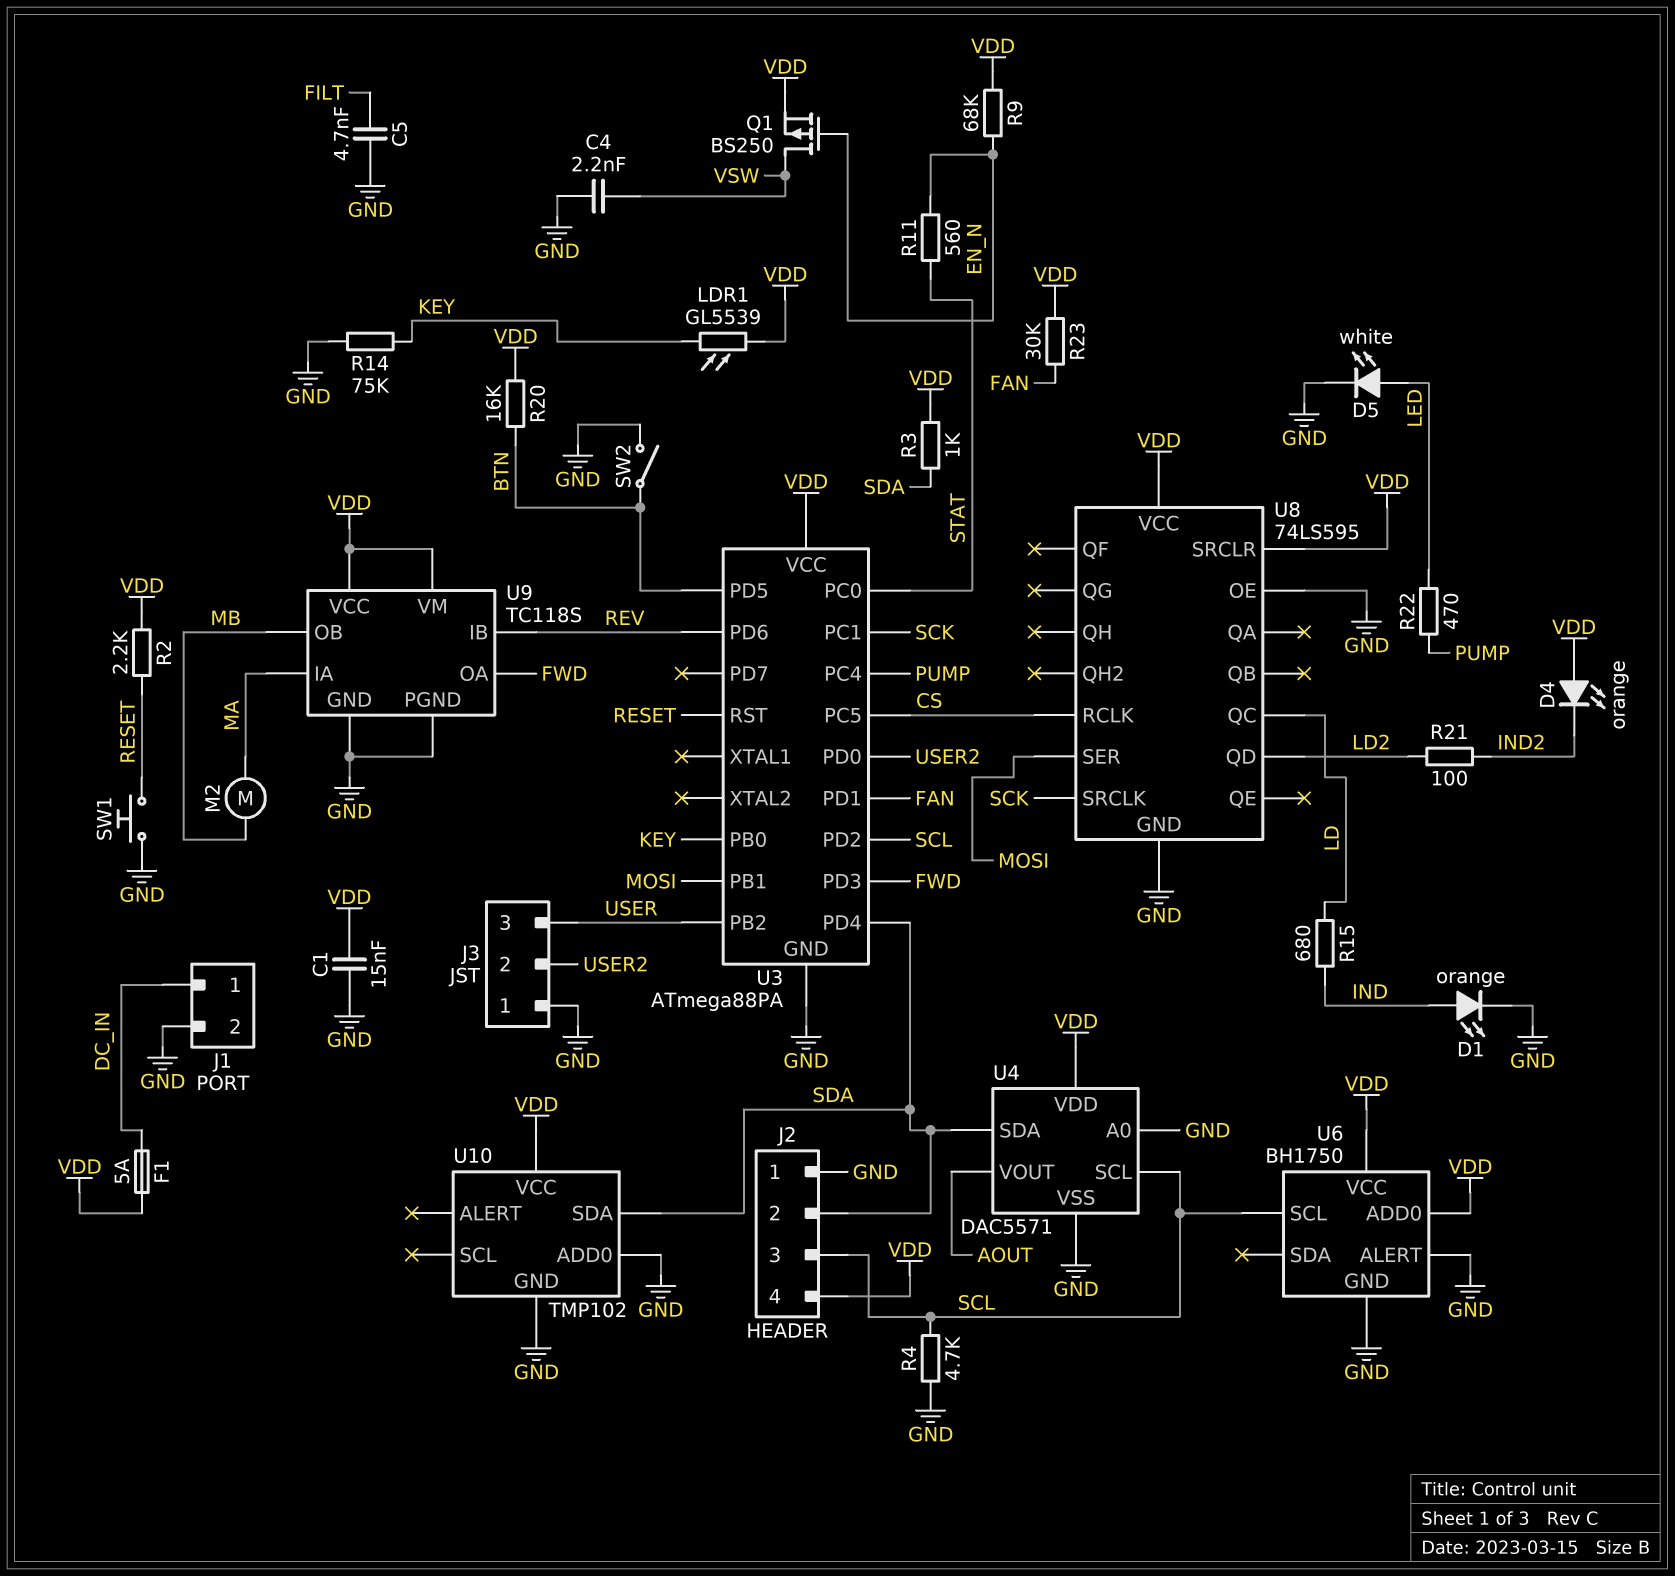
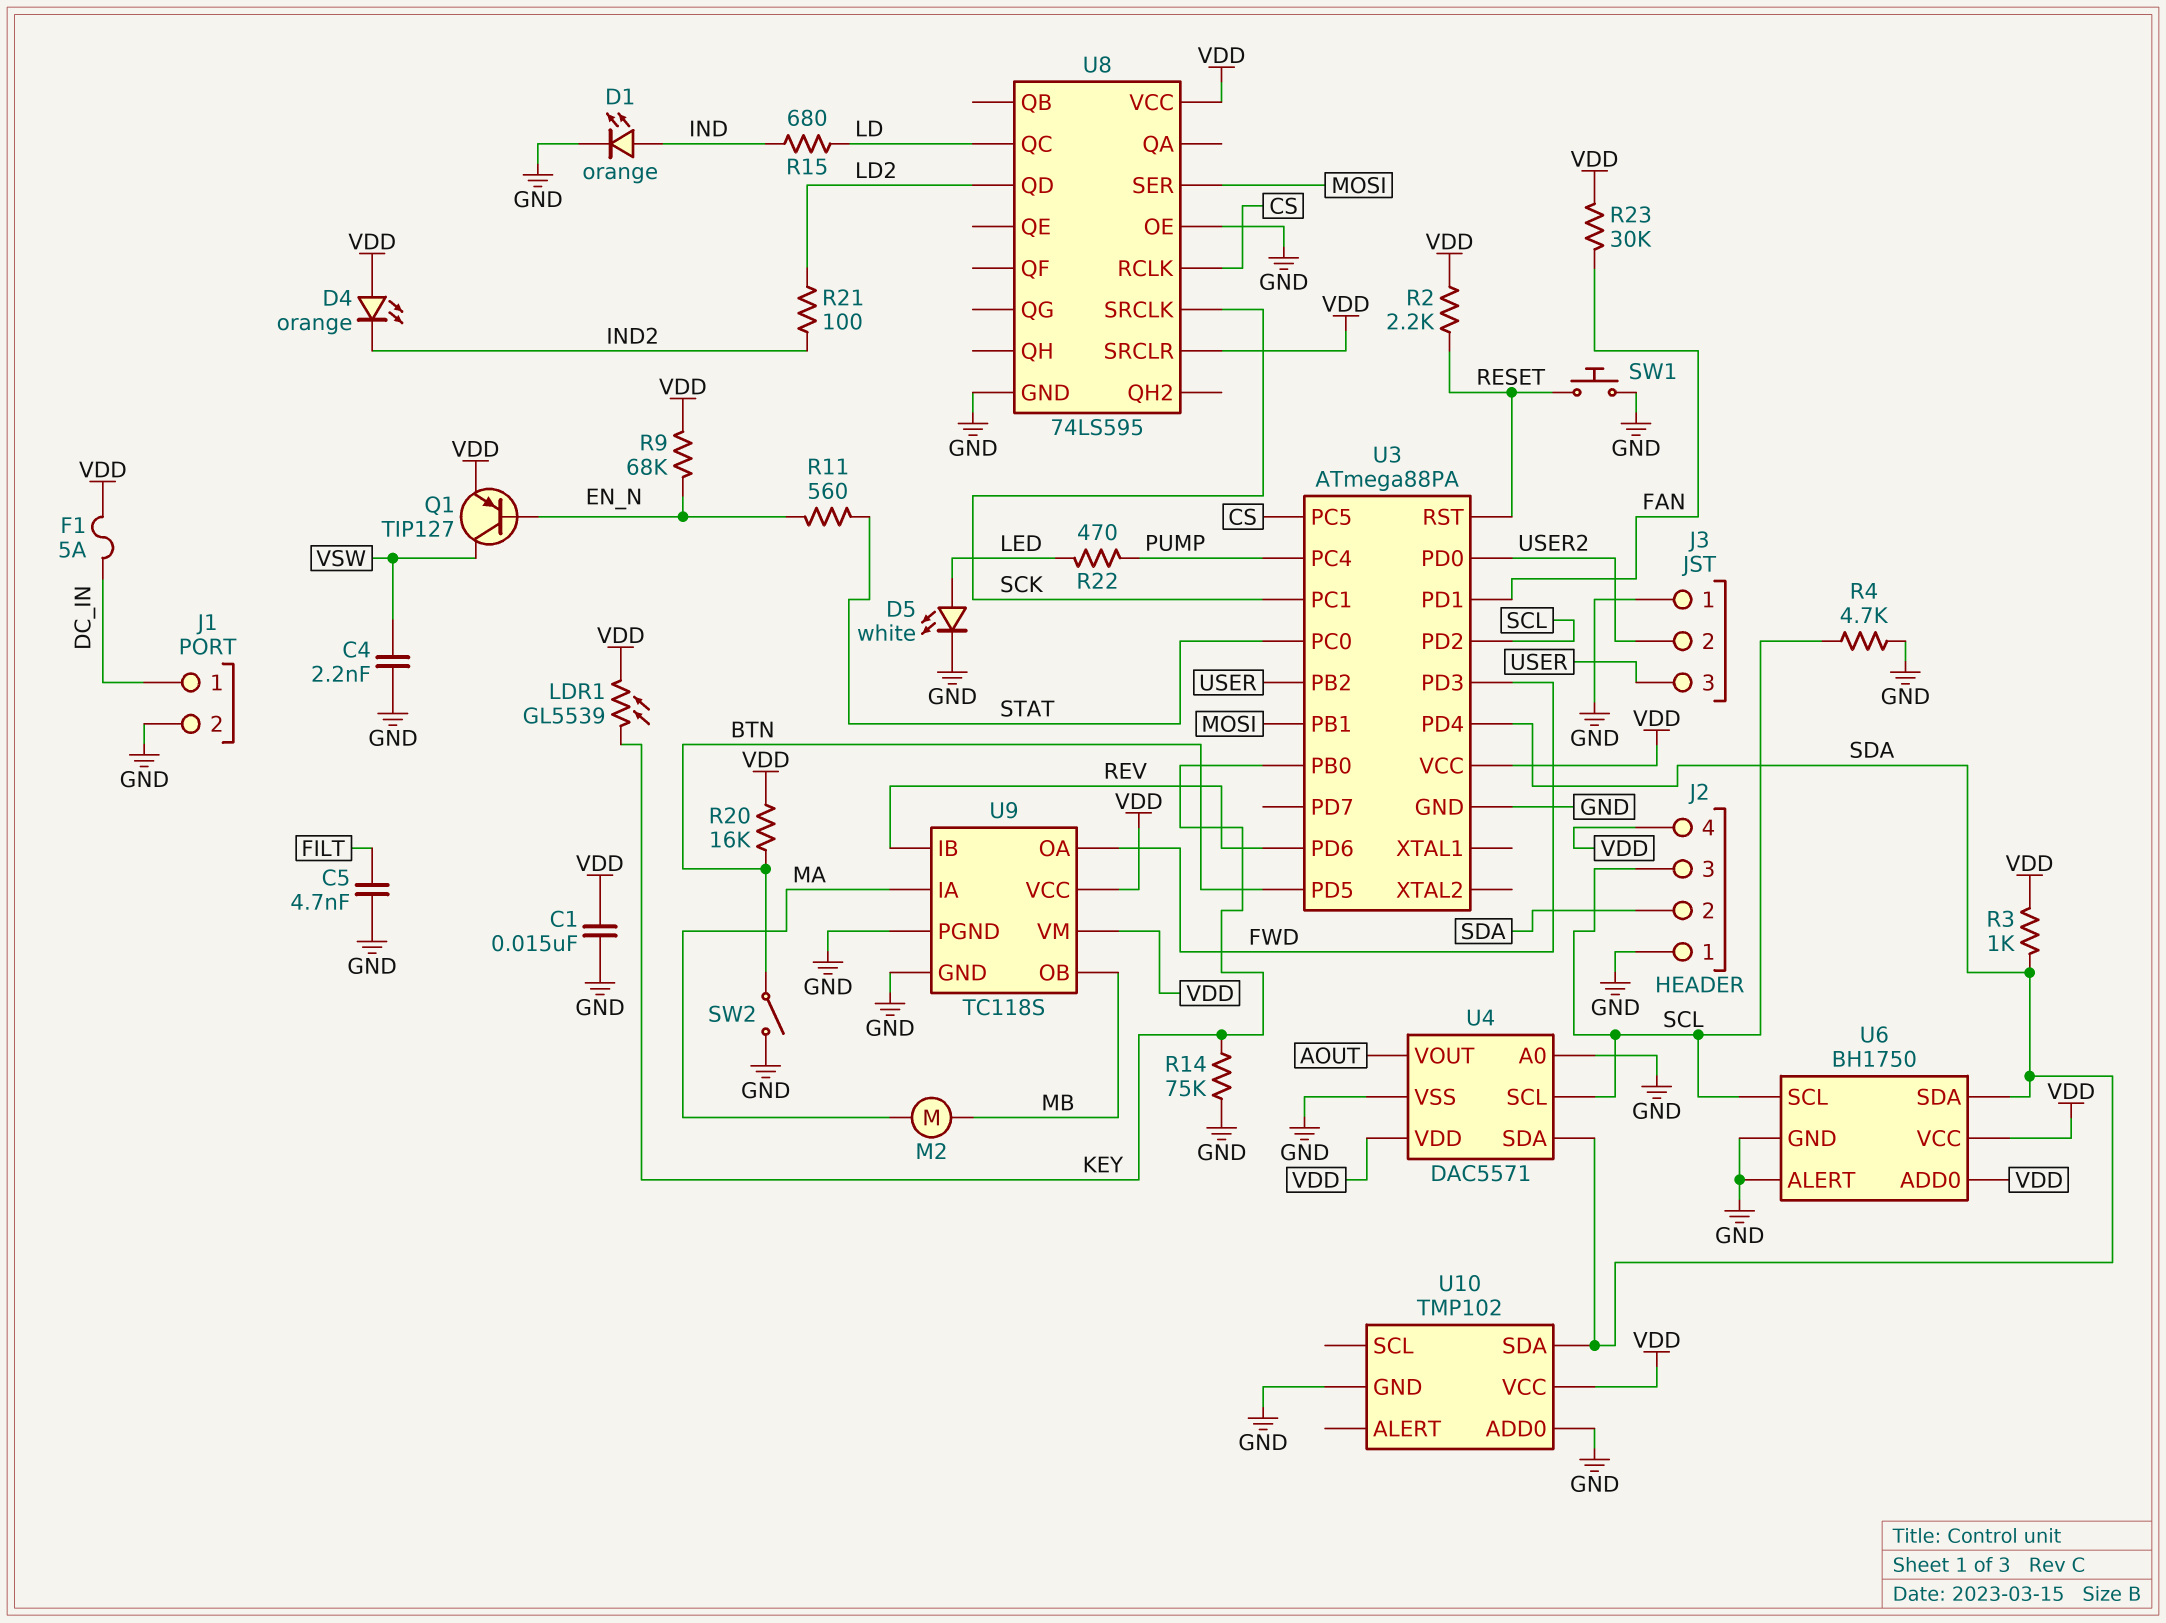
Q1: PMOS BS250 (G EN_N, D VSW, S VDD) -> PNP TIP127 (B EN_N, C VSW, E VDD)
U6 pin SDA: none -> SDA

